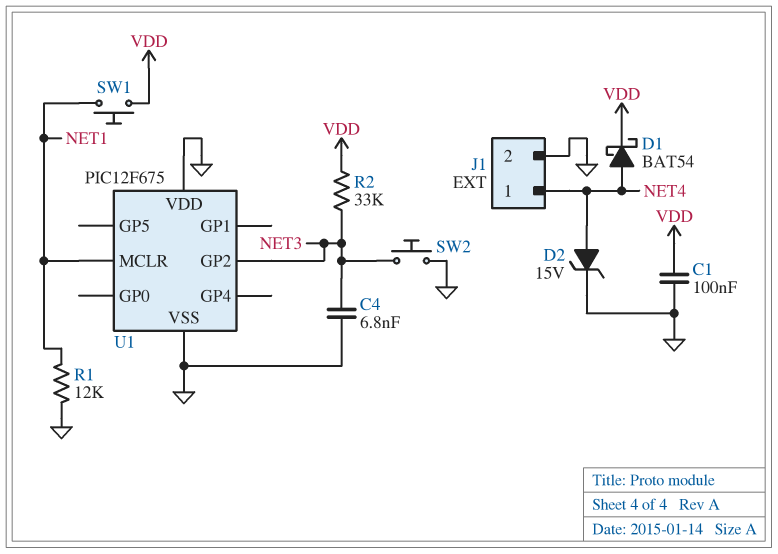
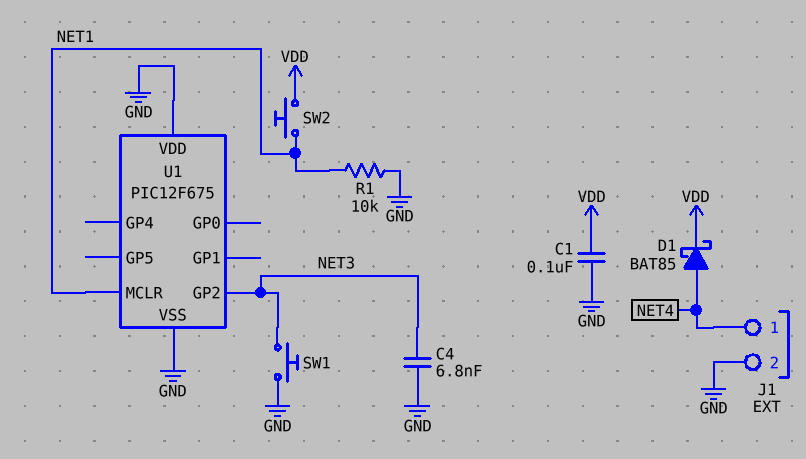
D1: schottky BAT54 (A NET4, K VDD) -> schottky BAT85 (A NET4, K VDD)
D2: zener 15V (A NET4, K GND) -> none
R1: 12k (GND, NET1) -> 10k (GND, NET1)
R2: 33k (NET3, VDD) -> none
SW1: button (NET1, VDD) -> button (GND, NET3)
SW2: button (GND, NET3) -> button (NET1, VDD)

